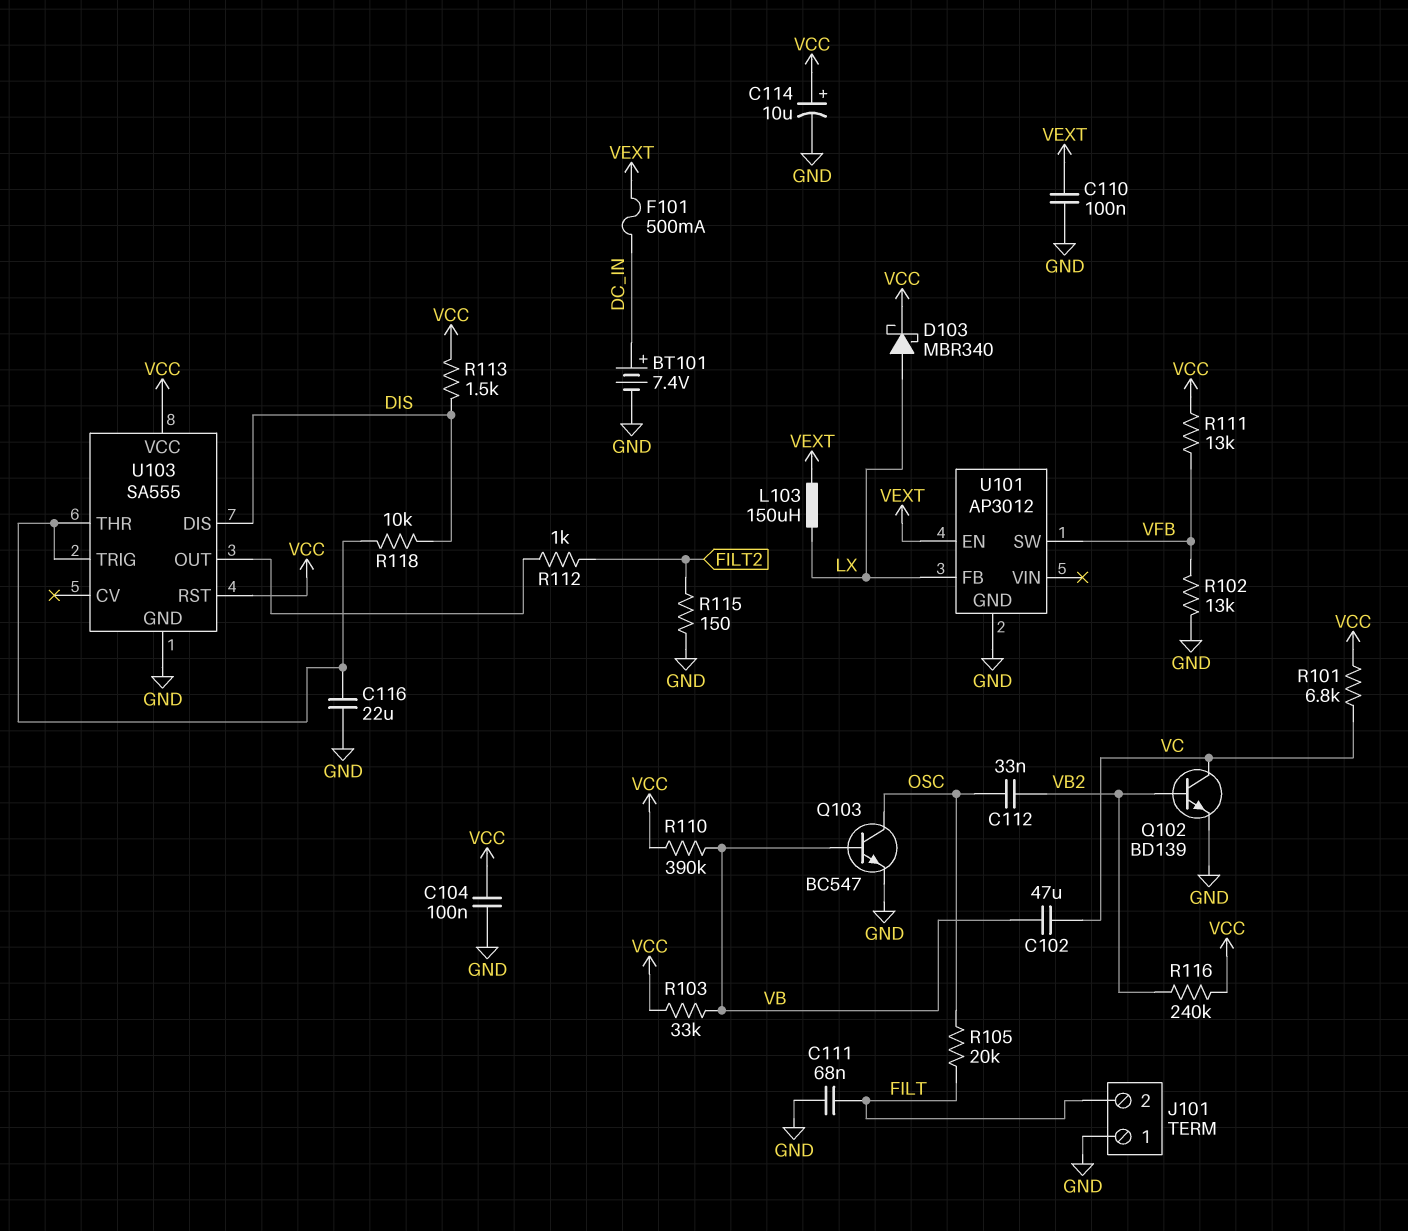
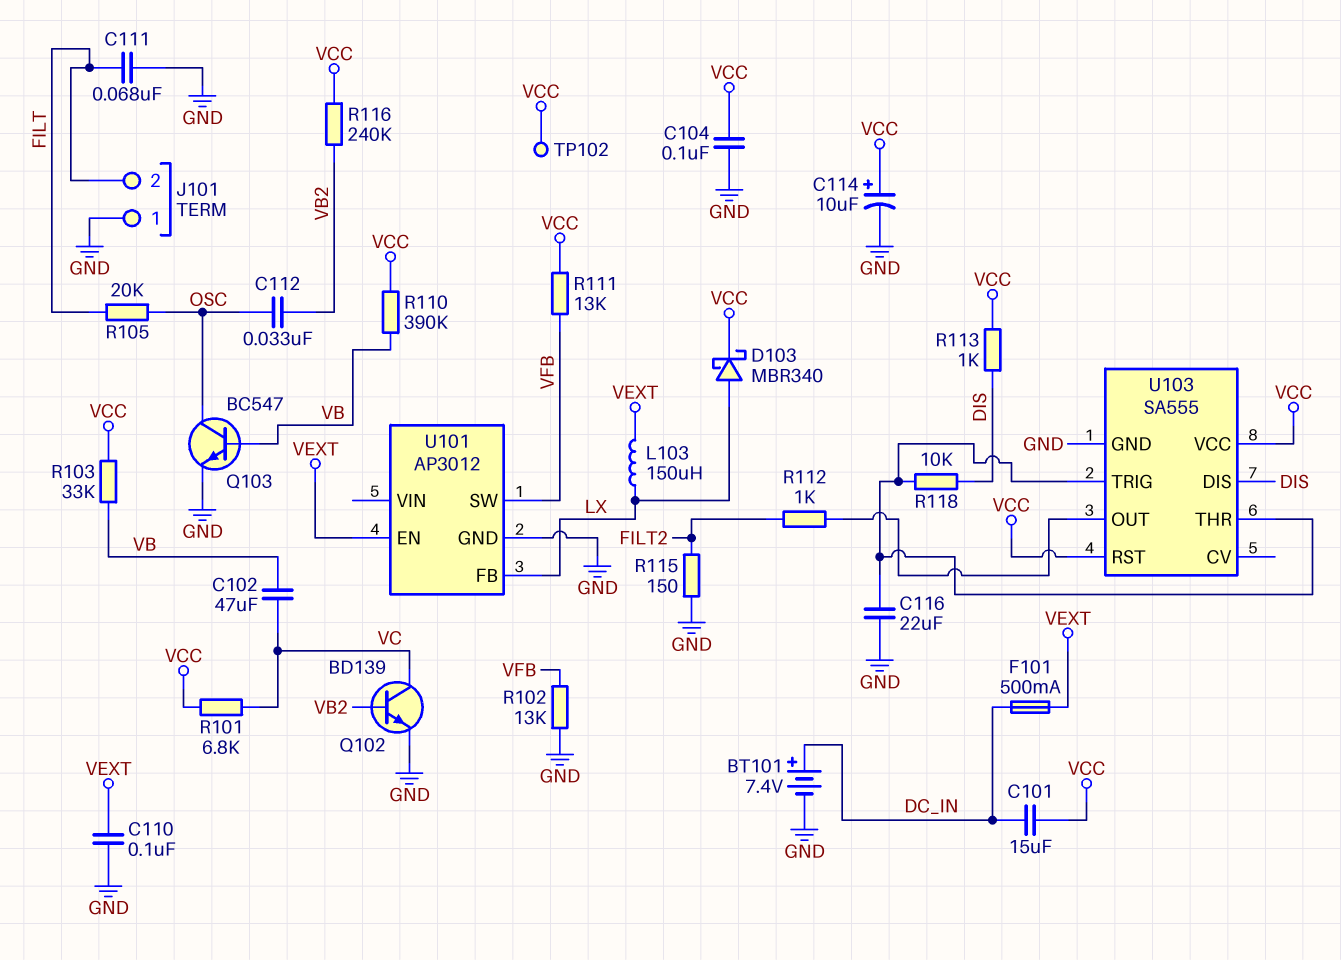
C101: none -> 15uF (DC_IN, VCC)
R113: 1.5k (DIS, VCC) -> 1k (DIS, VCC)
TP102: none -> test point (VCC)

